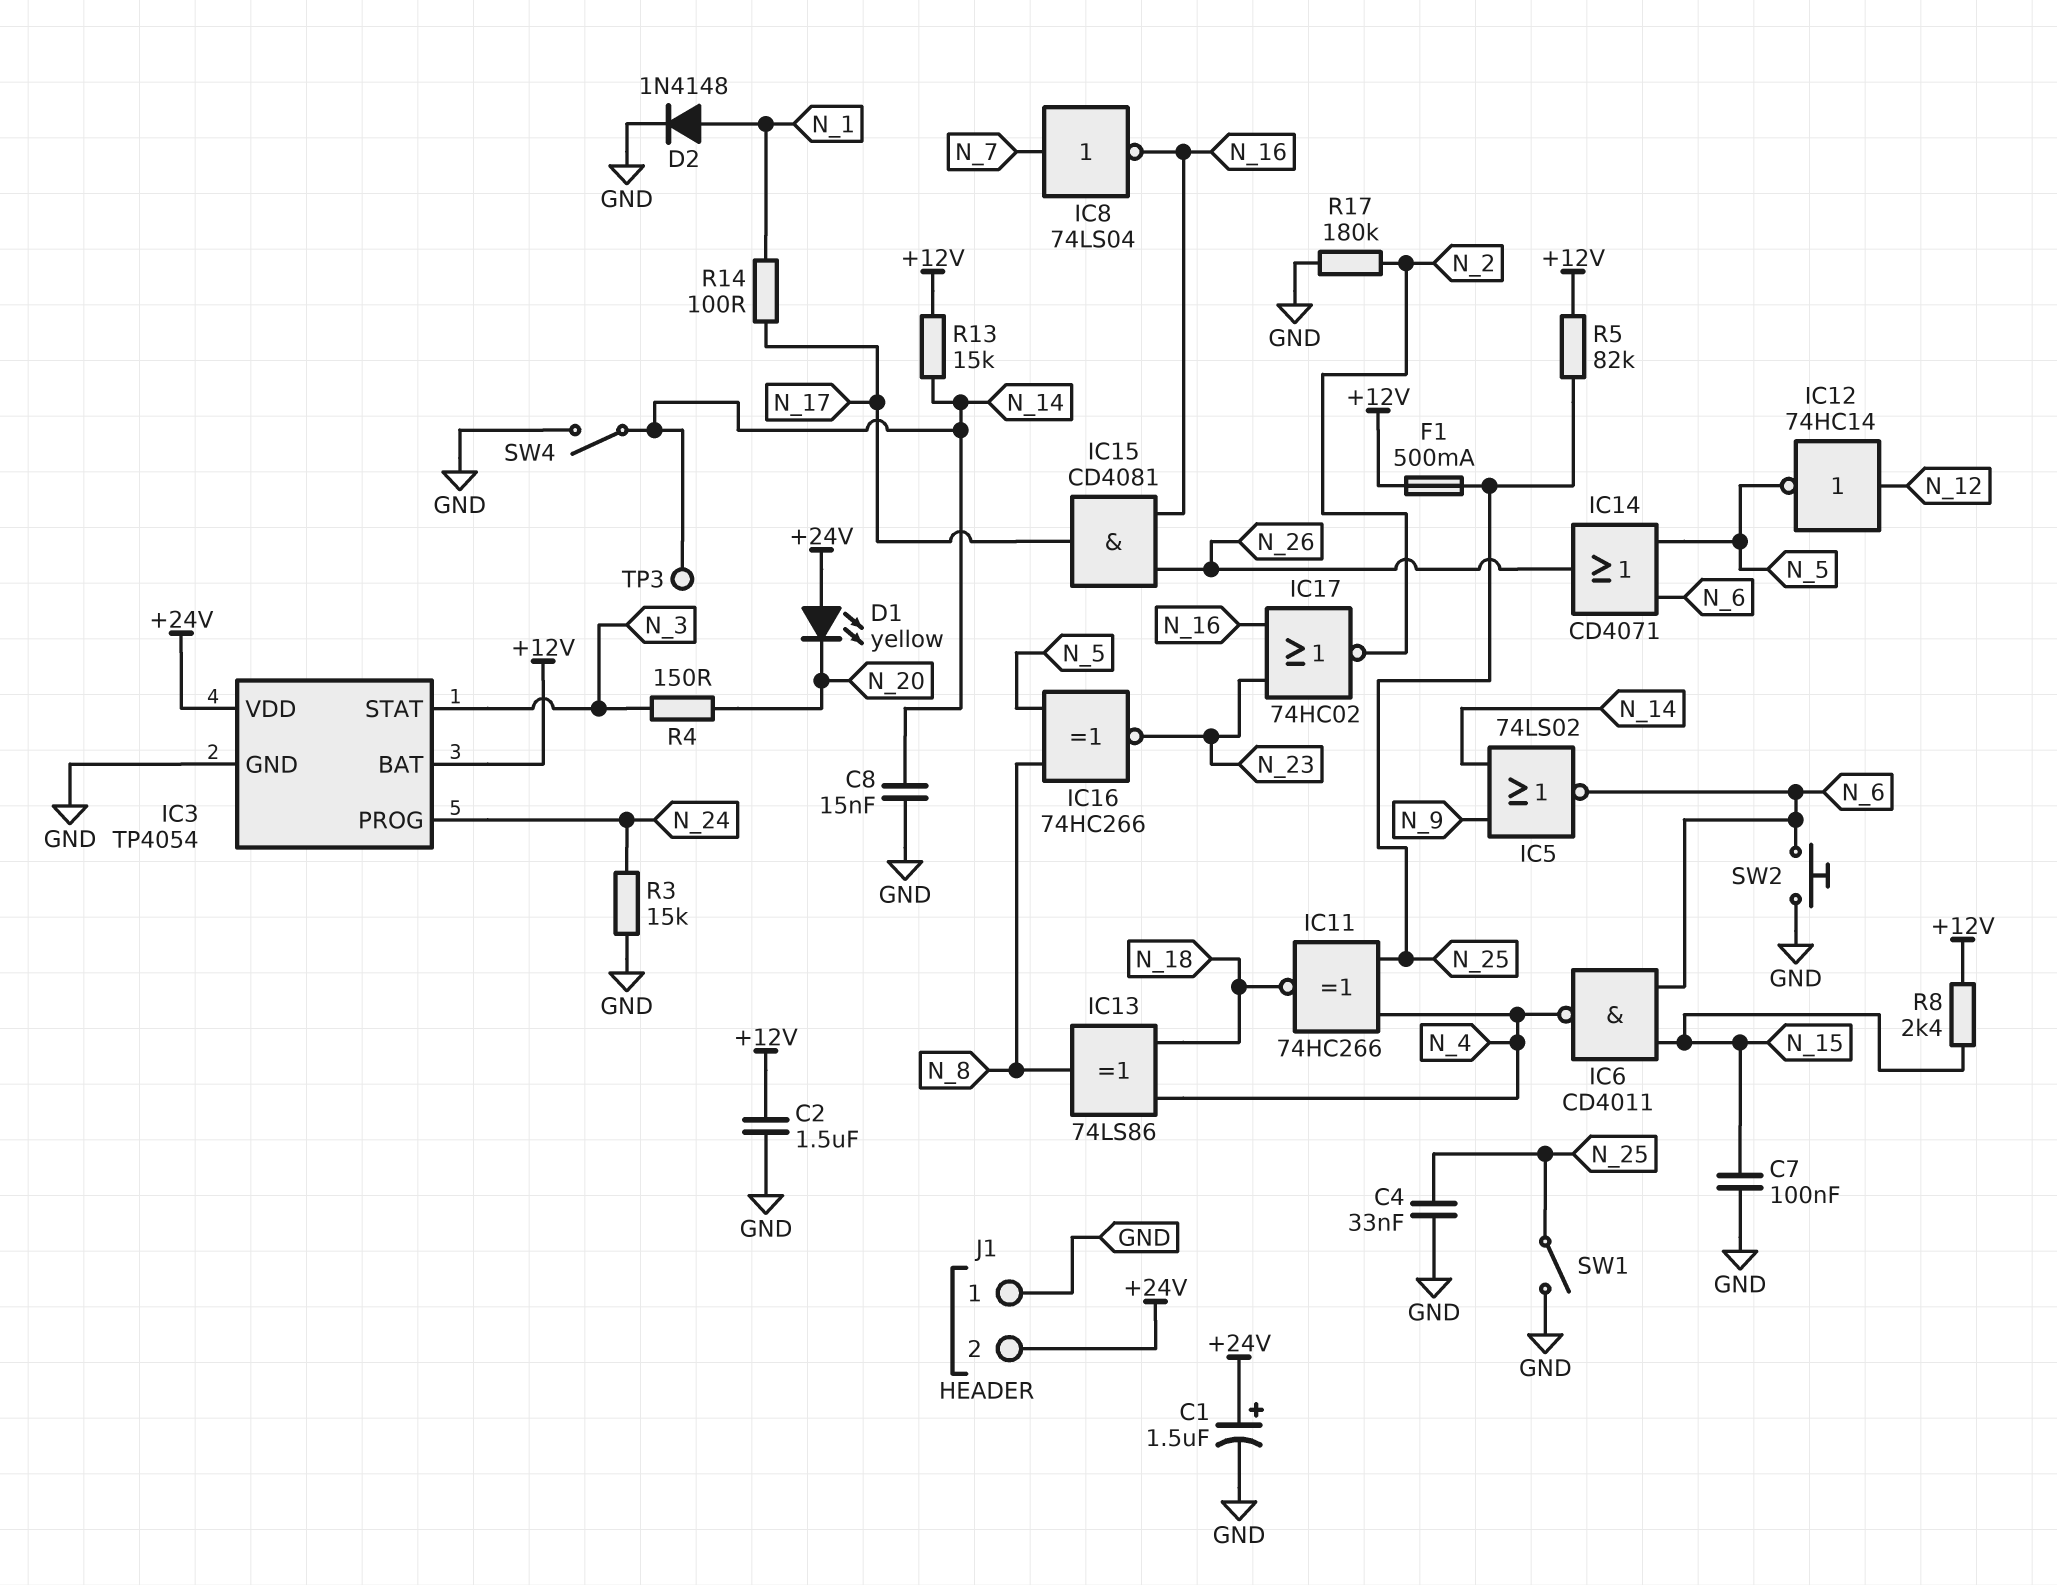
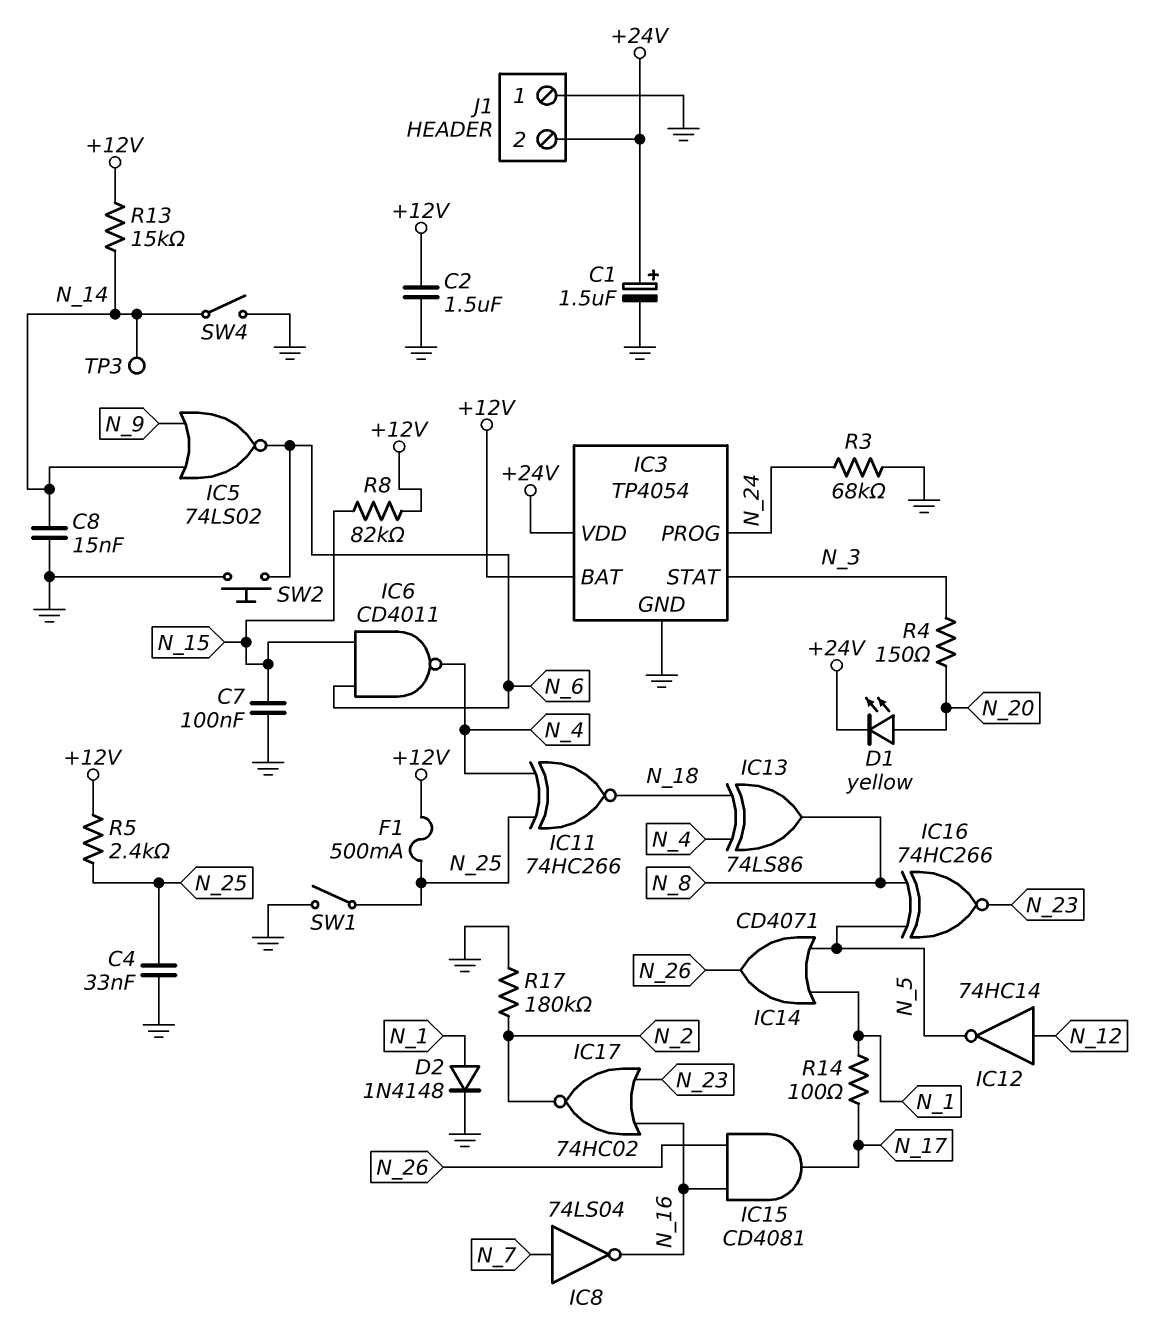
D1: LED yellow (A +24V, K N_20) -> LED yellow (A N_20, K +24V)
IC14: OR CD4071 (in N_5, in N_6, out N_26) -> OR CD4071 (in N_1, in N_5, out N_26)
R3: 15k (GND, N_24) -> 68k (GND, N_24)
R5: 82k (+12V, N_25) -> 2.4k (+12V, N_25)
R8: 2.4k (+12V, N_15) -> 82k (+12V, N_15)

